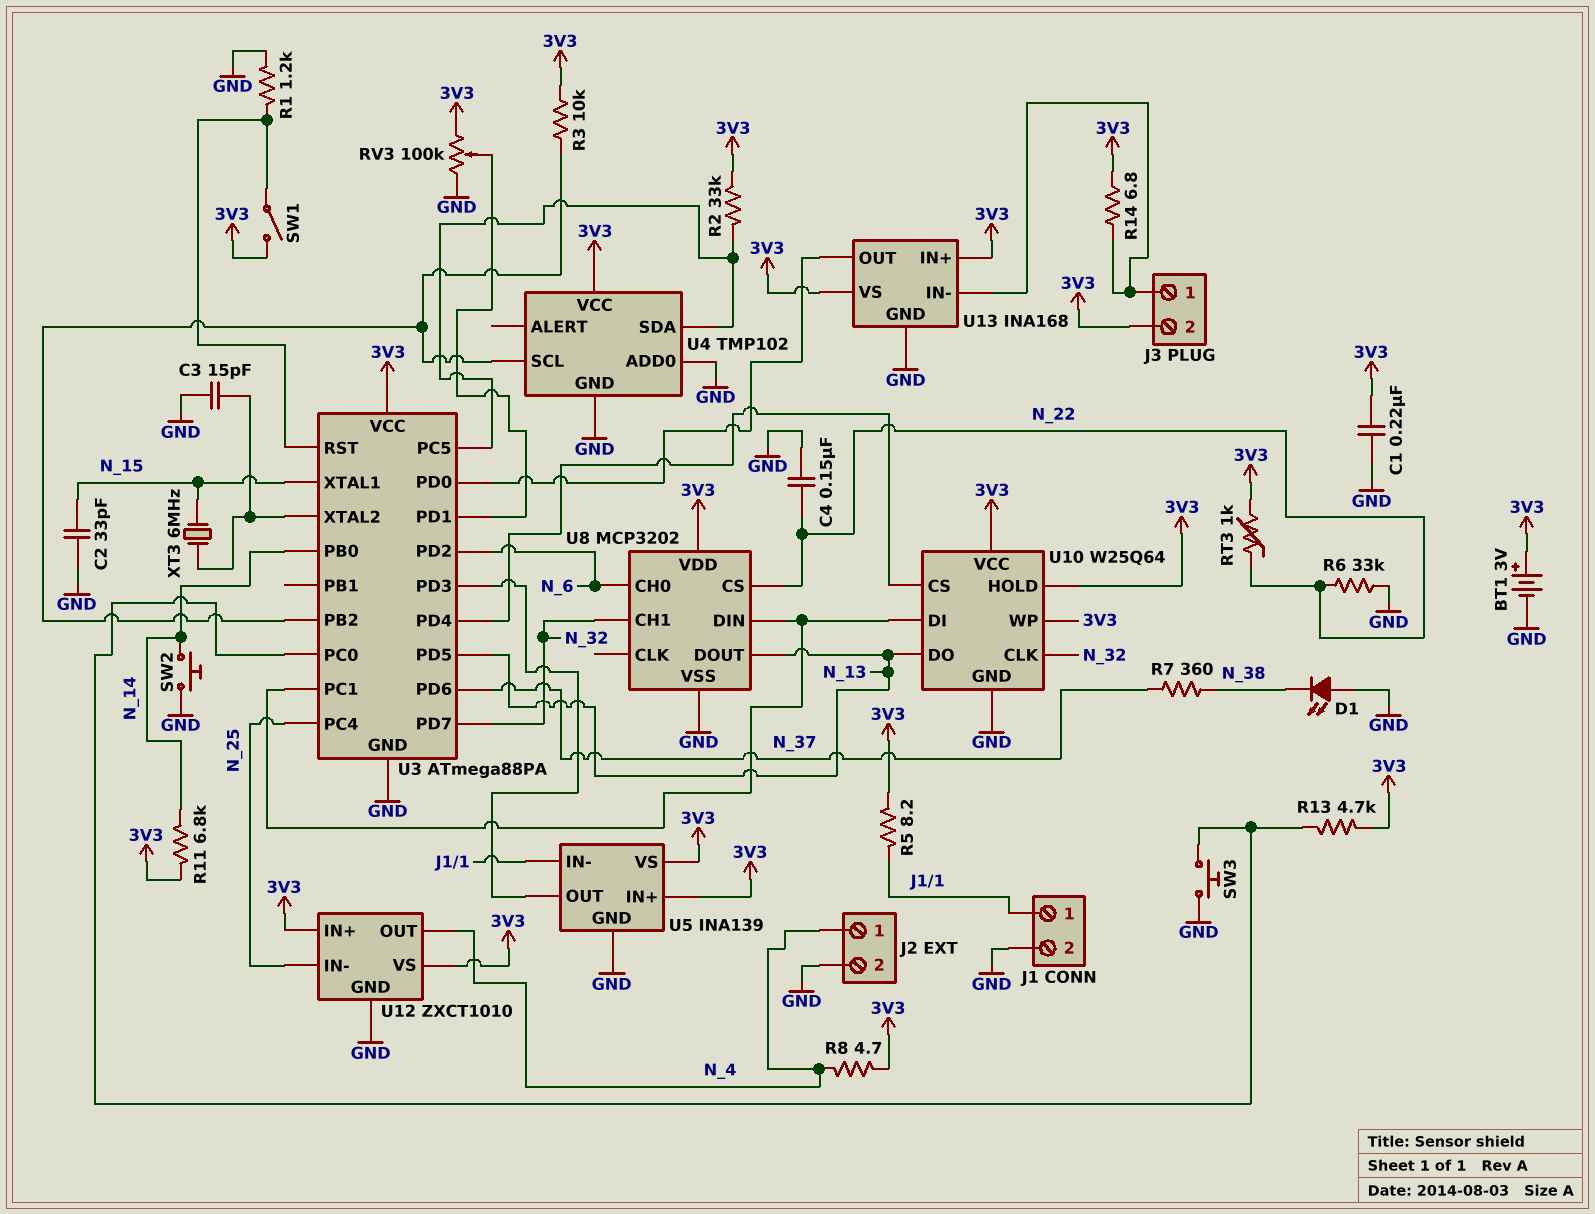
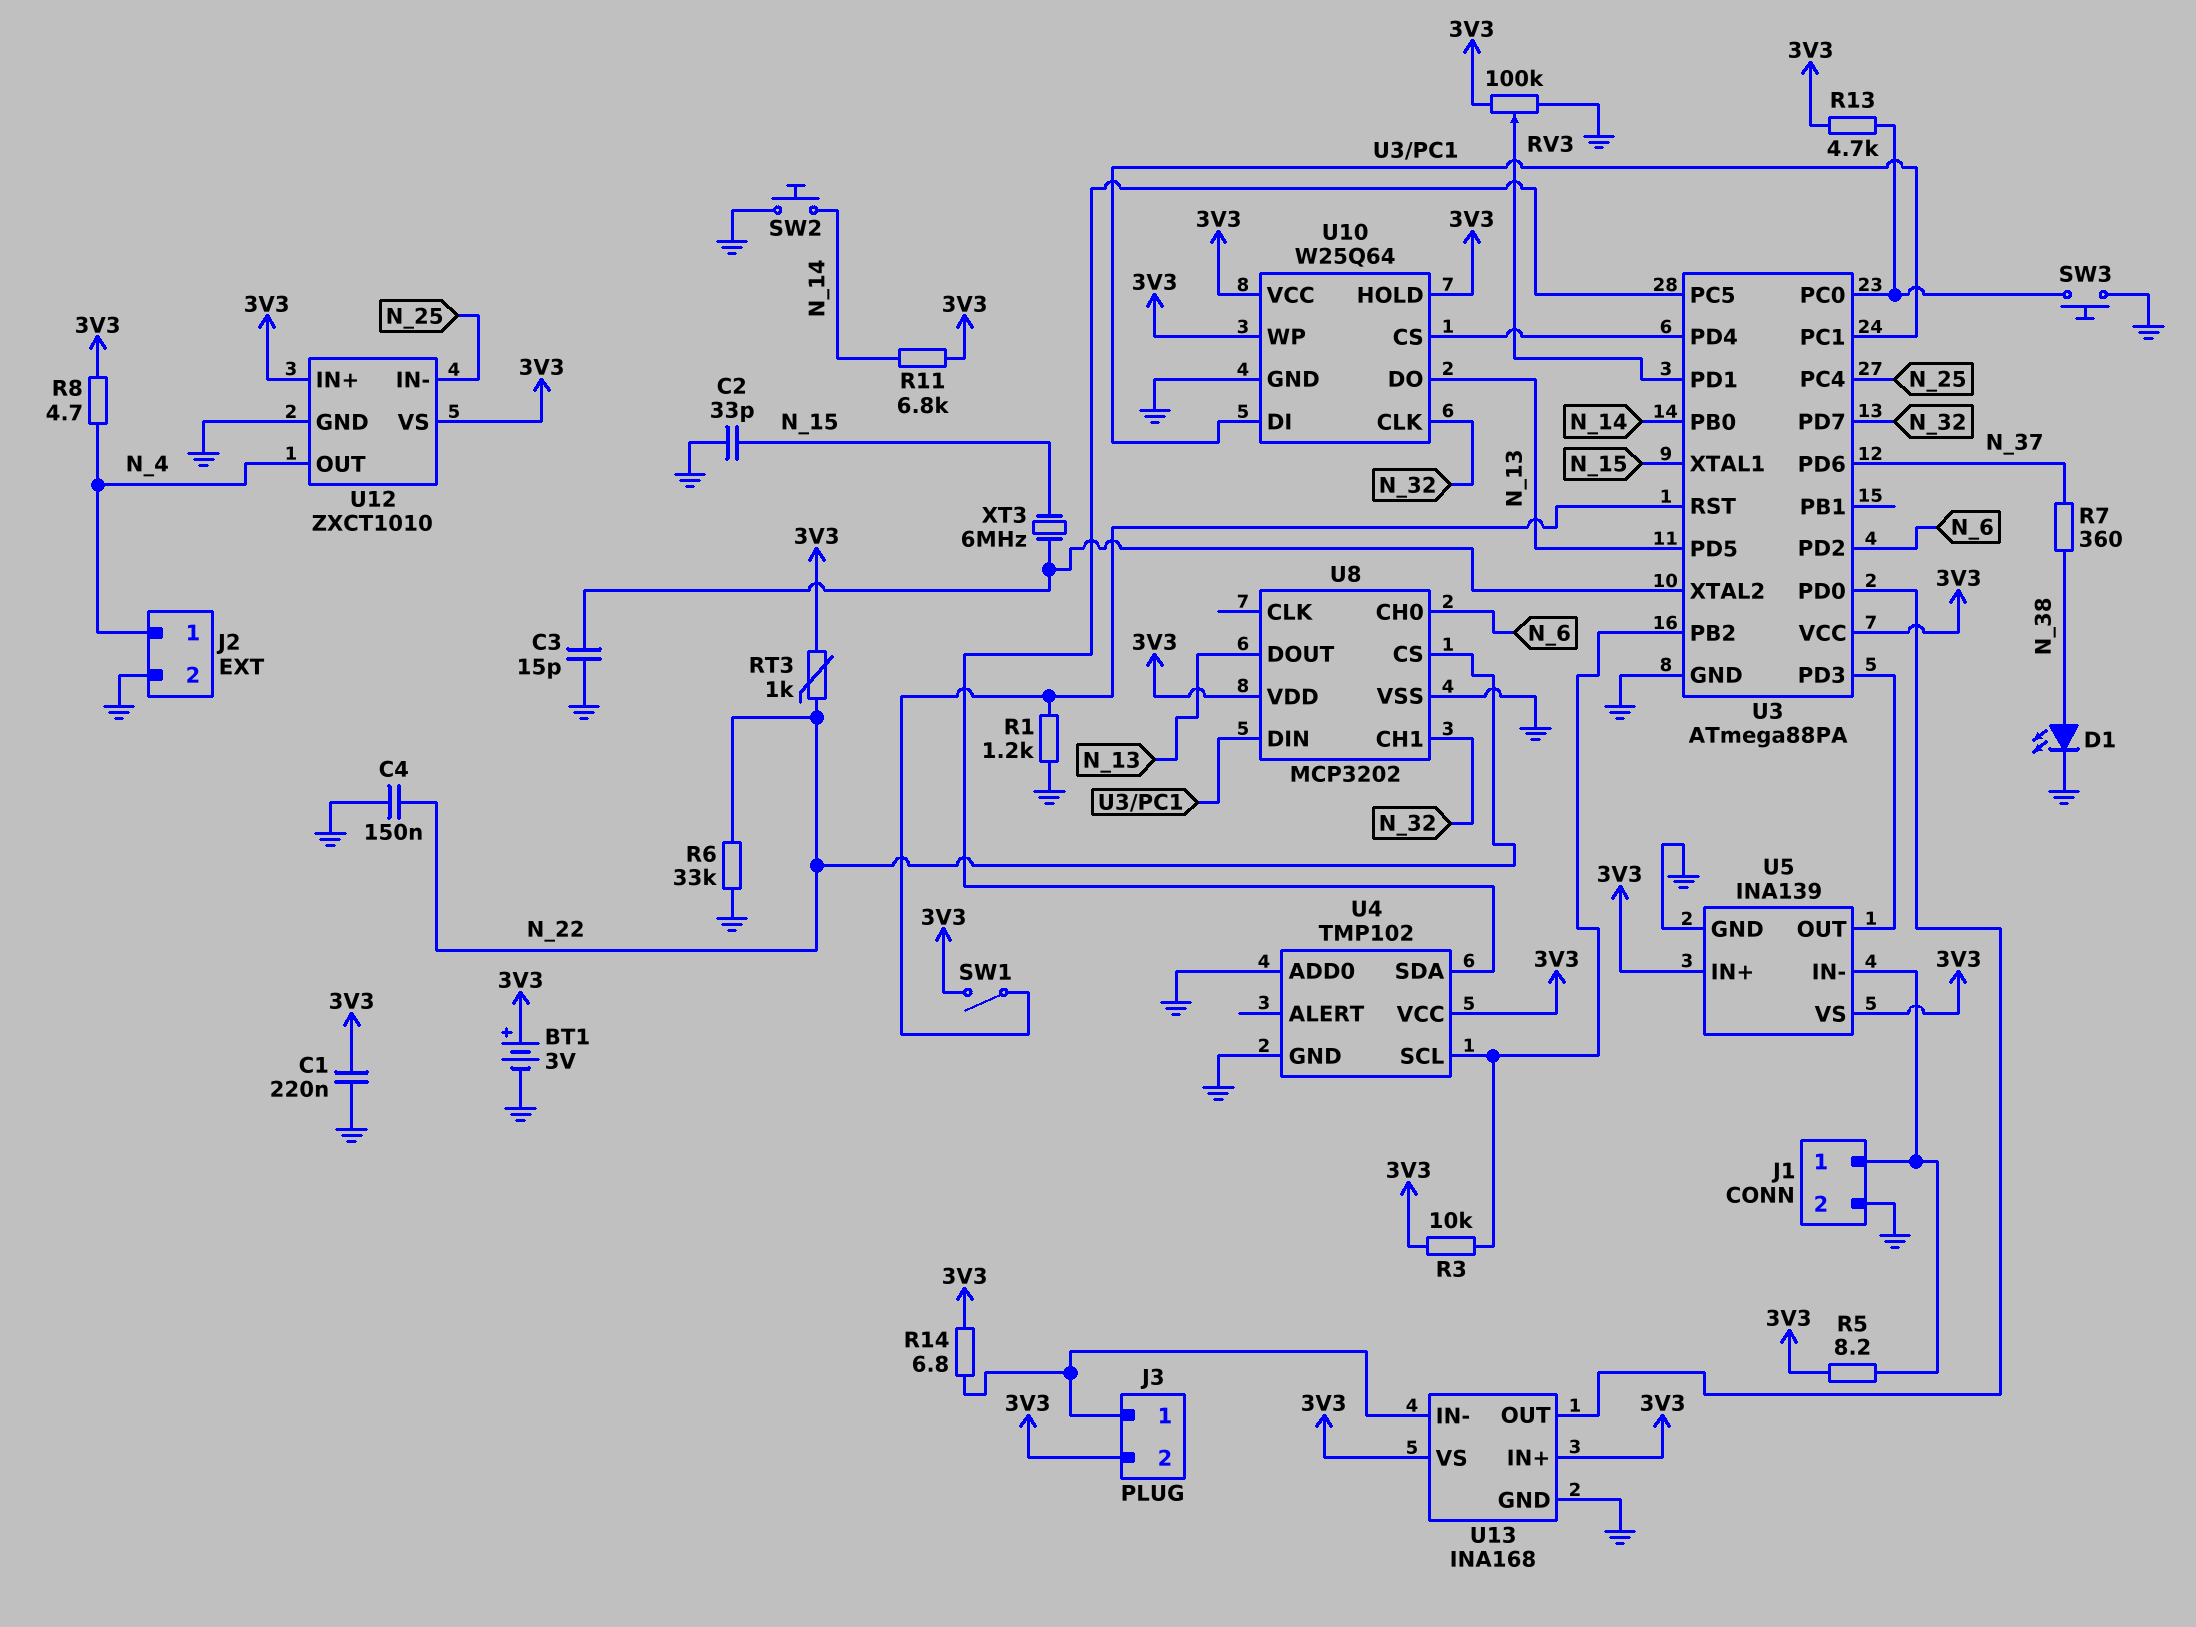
D1: LED (A GND, K N_38) -> LED (A N_38, K GND)
R2: 33k (3V3, U3/PC5) -> none

